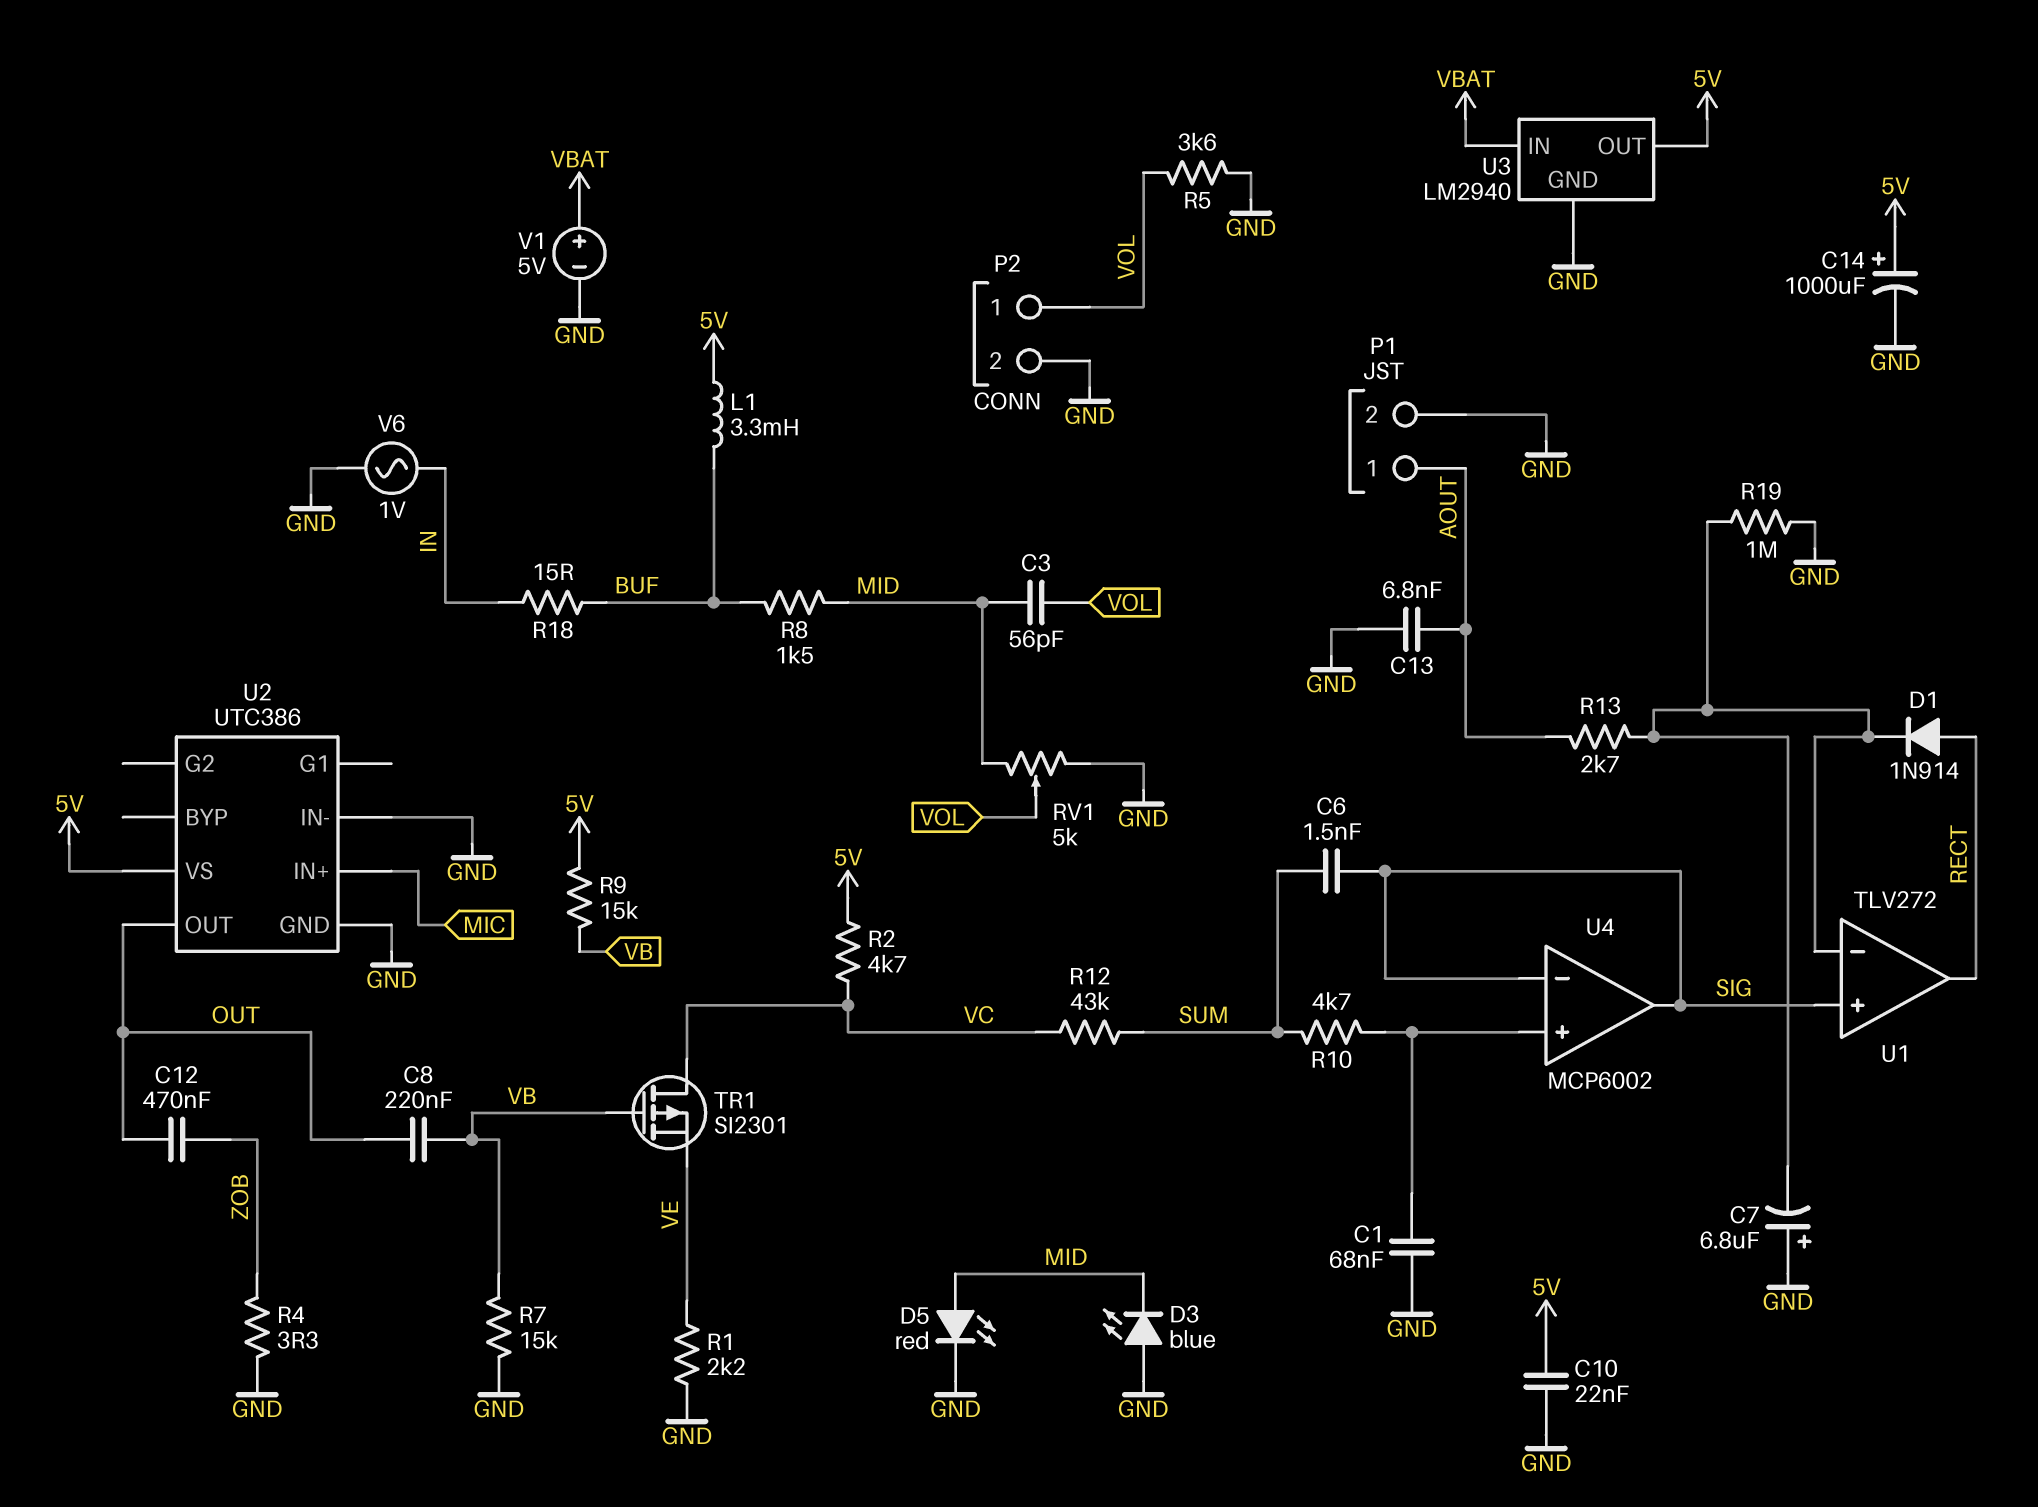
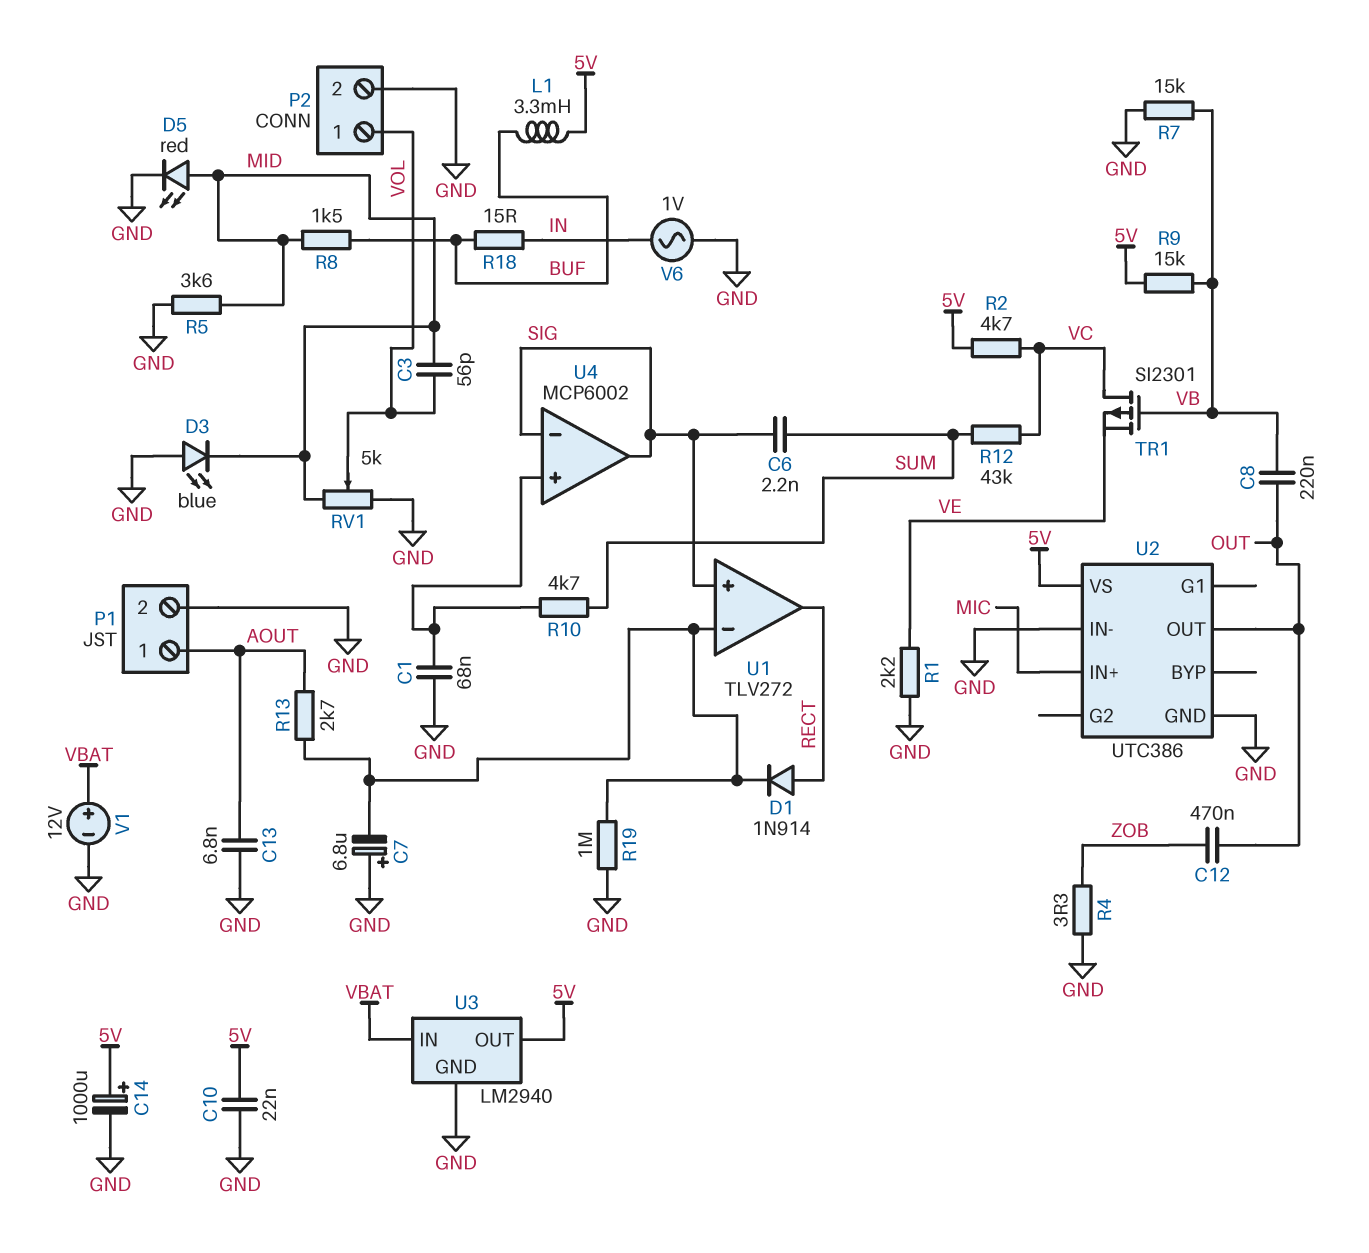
C6: 1.5nF (SIG, SUM) -> 2.2nF (SIG, SUM)
R5: 3.6k (GND, VOL) -> 3.6k (GND, MID)
V1: 5V (plus VBAT, minus GND) -> 12V (plus VBAT, minus GND)

